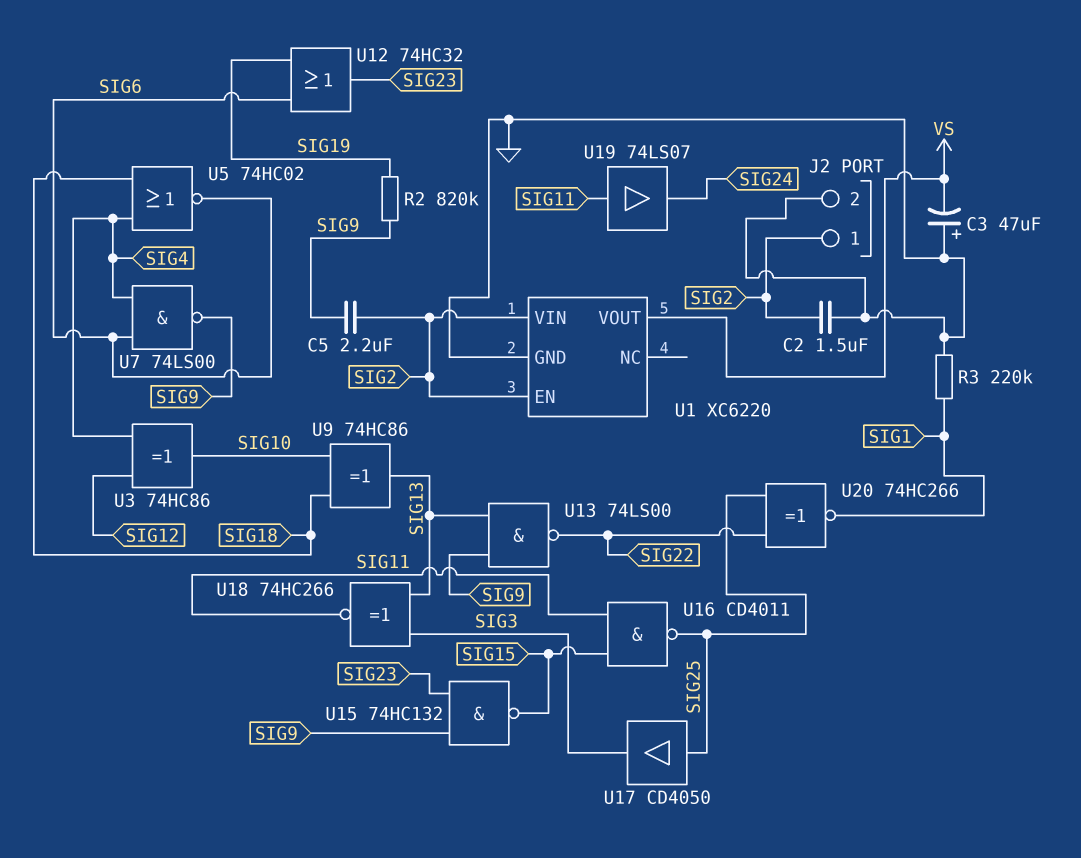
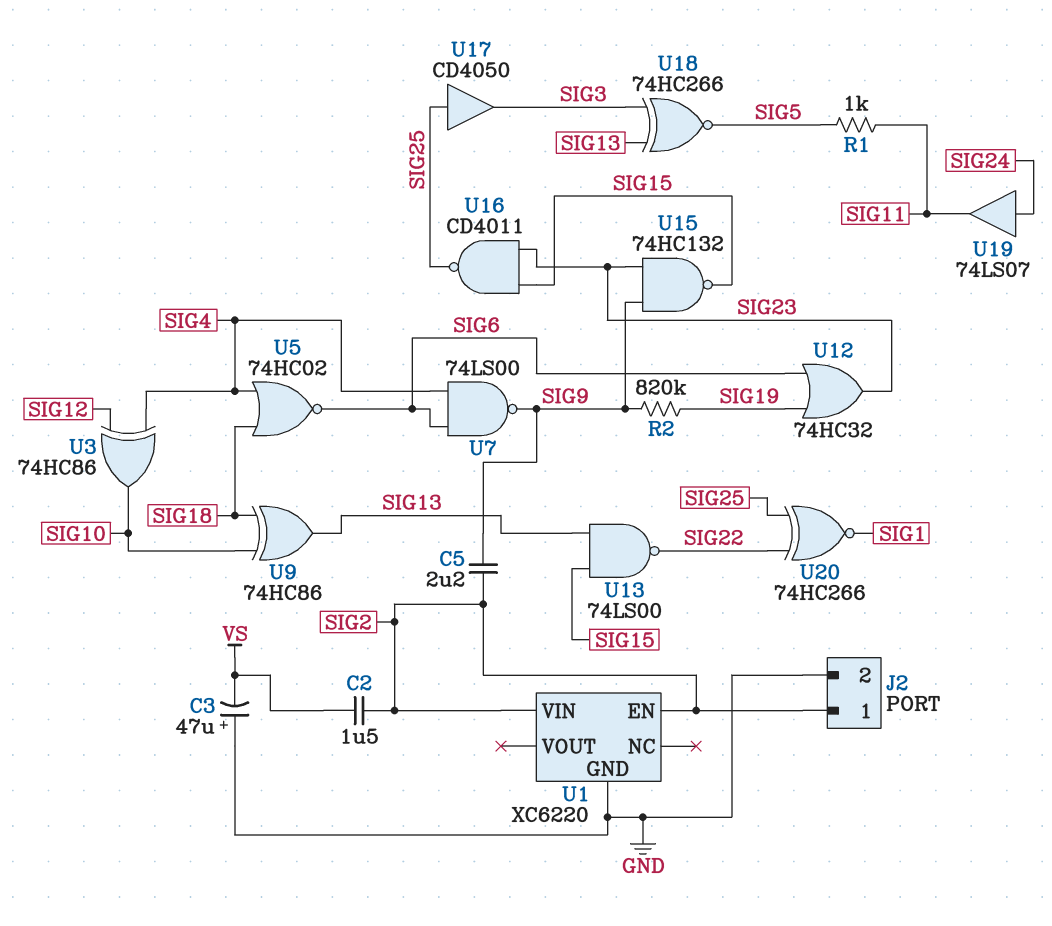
C2: 1.5uF (GND, SIG2) -> 1.5uF (SIG2, VS)
R1: none -> 1k (SIG5, SIG11)
R3: 220k (GND, SIG1) -> none
U1 pin VOUT: VS -> none
U13: NAND 74LS00 (in SIG9, in SIG13, out SIG22) -> NAND 74LS00 (in SIG13, in SIG15, out SIG22)
U16: NAND CD4011 (in SIG11, in SIG15, out SIG25) -> NAND CD4011 (in SIG15, in SIG23, out SIG25)
U18: XNOR 74HC266 (in SIG3, in SIG13, out SIG11) -> XNOR 74HC266 (in SIG3, in SIG13, out SIG5)
U19: buffer 74LS07 (in SIG11, out SIG24) -> buffer 74LS07 (in SIG24, out SIG11)

